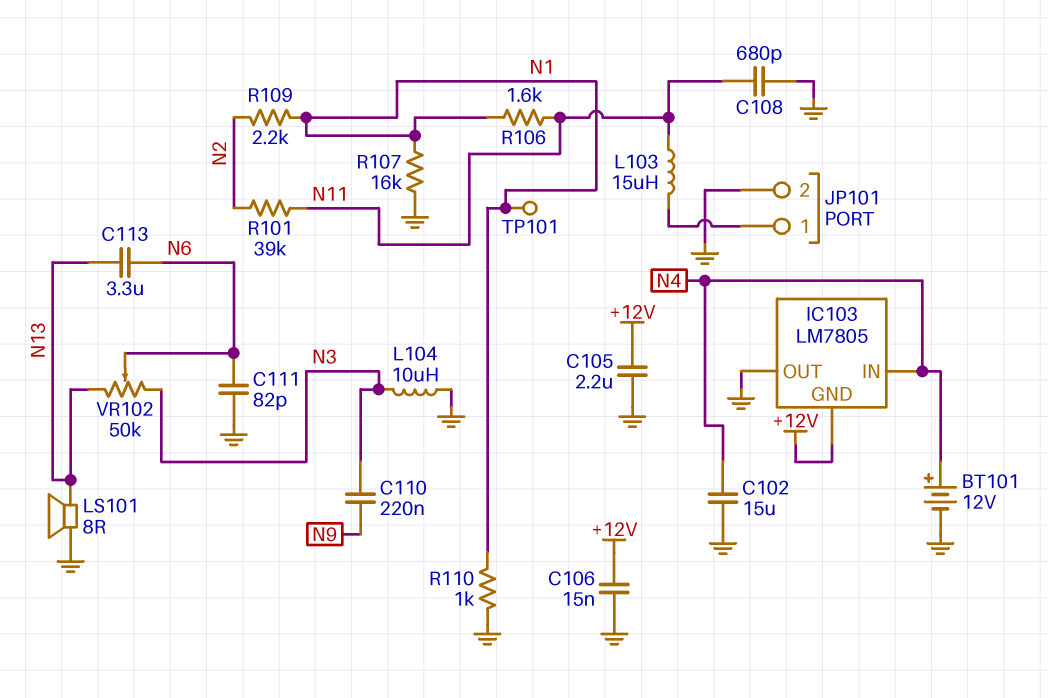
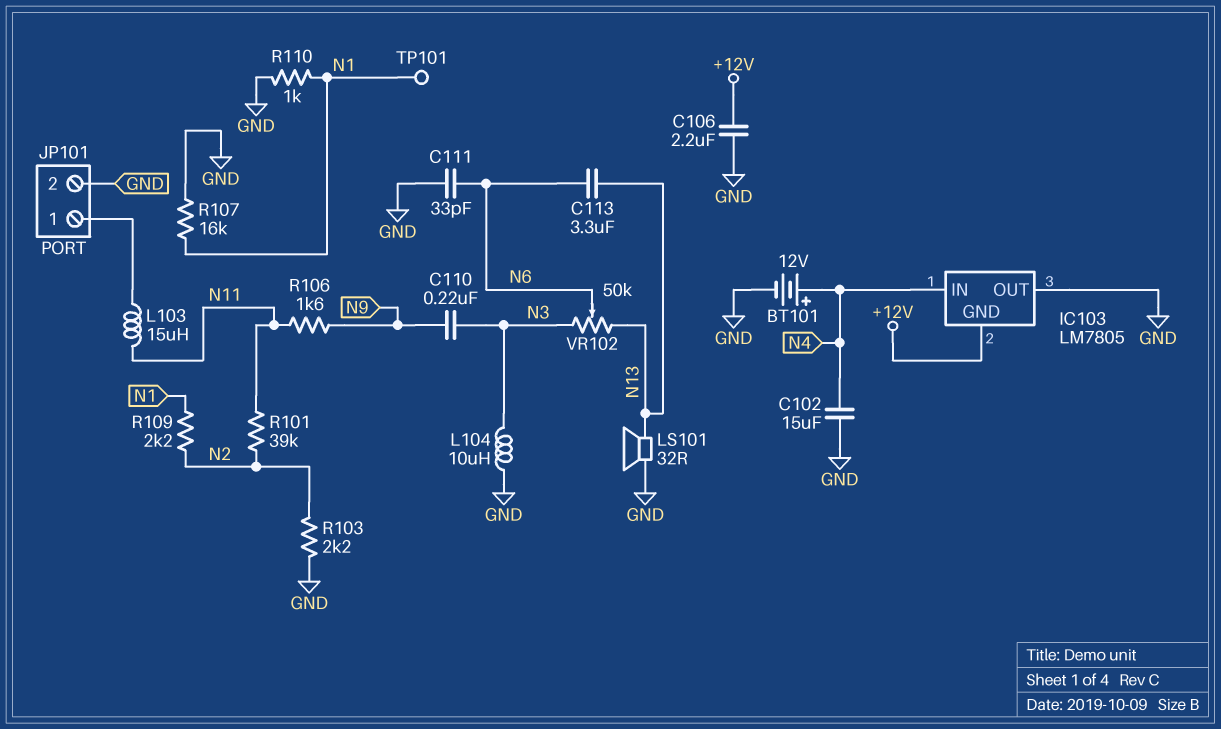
C105: 2.2uF (+12V, GND) -> none
C106: 15nF (+12V, GND) -> 2.2uF (+12V, GND)
C108: 680pF (GND, N11) -> none
C111: 82pF (GND, N6) -> 33pF (GND, N6)
LS101: speaker 8R (GND, N13) -> speaker 32R (GND, N13)
R103: none -> 2.2k (GND, N2)
R106: 1.6k (N1, N11) -> 1.6k (N9, N11)

